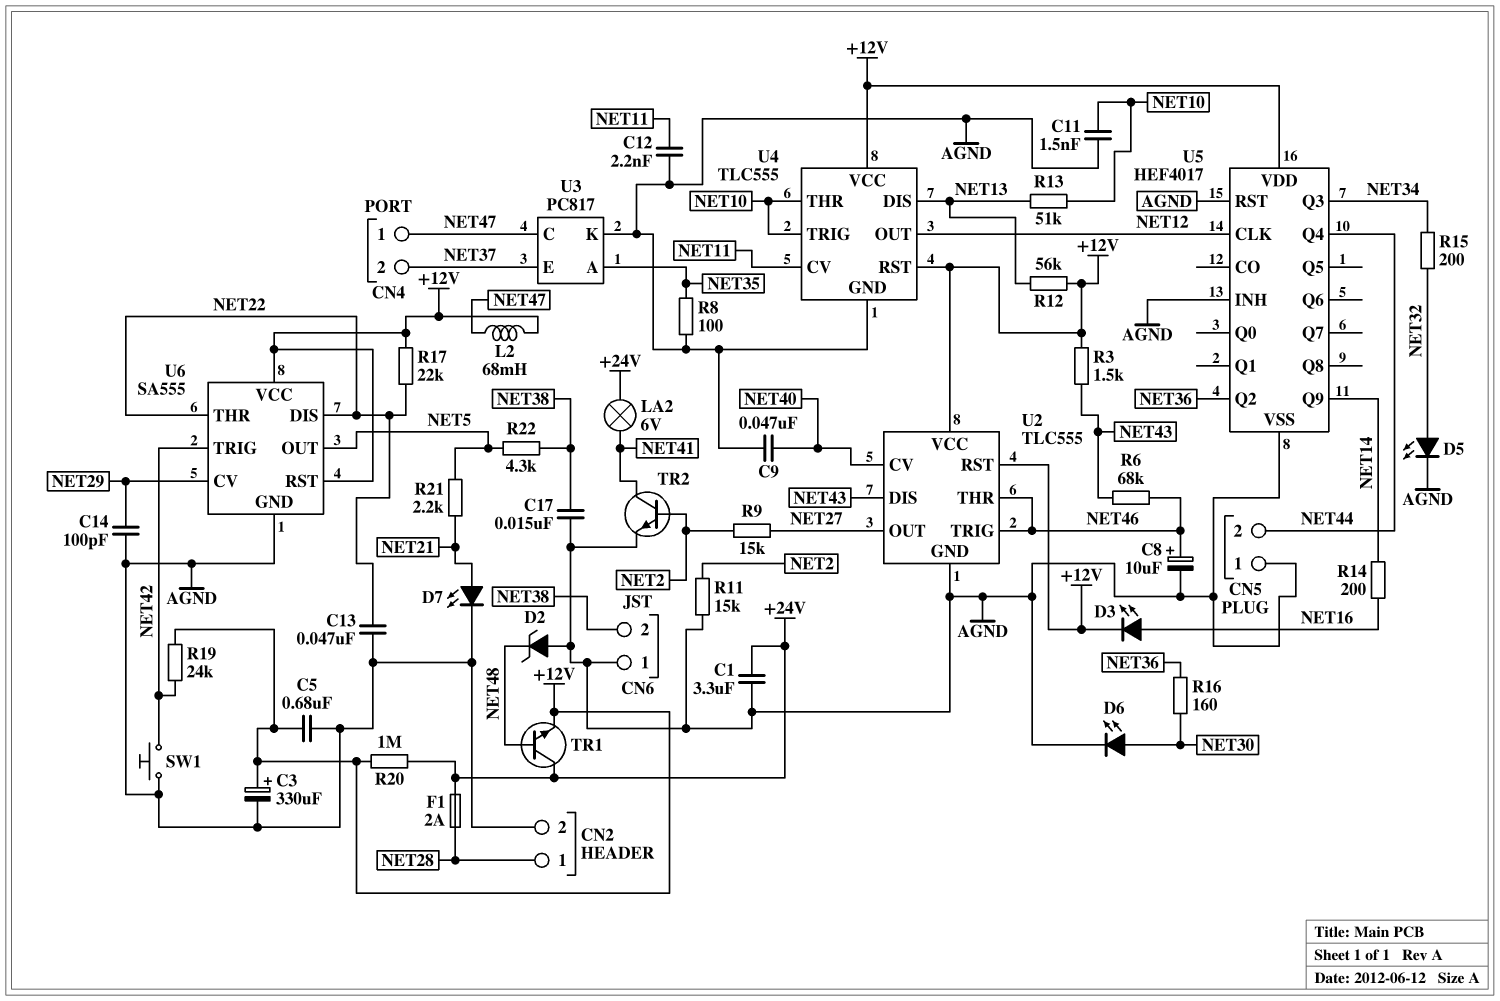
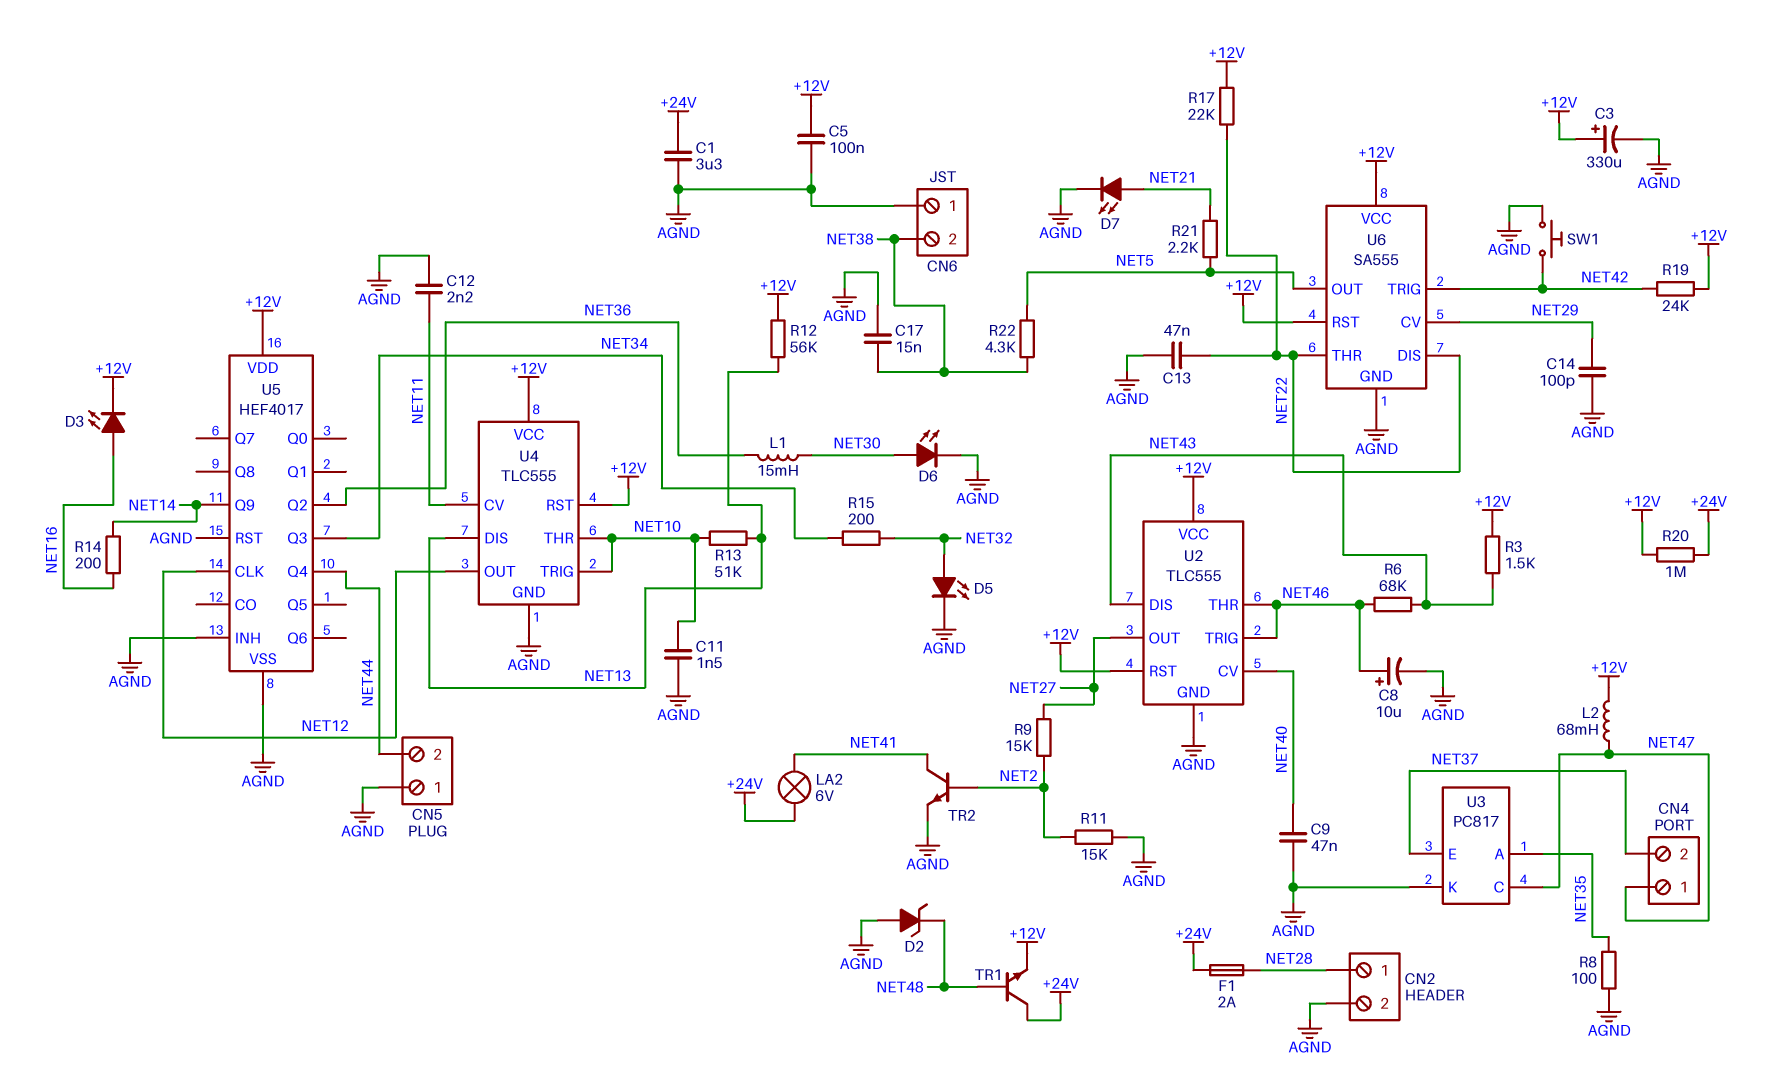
C5: 680nF (+12V, AGND) -> 100nF (+12V, AGND)
L1: none -> 15mH (NET30, NET36)
R16: 160 (NET30, NET36) -> none

